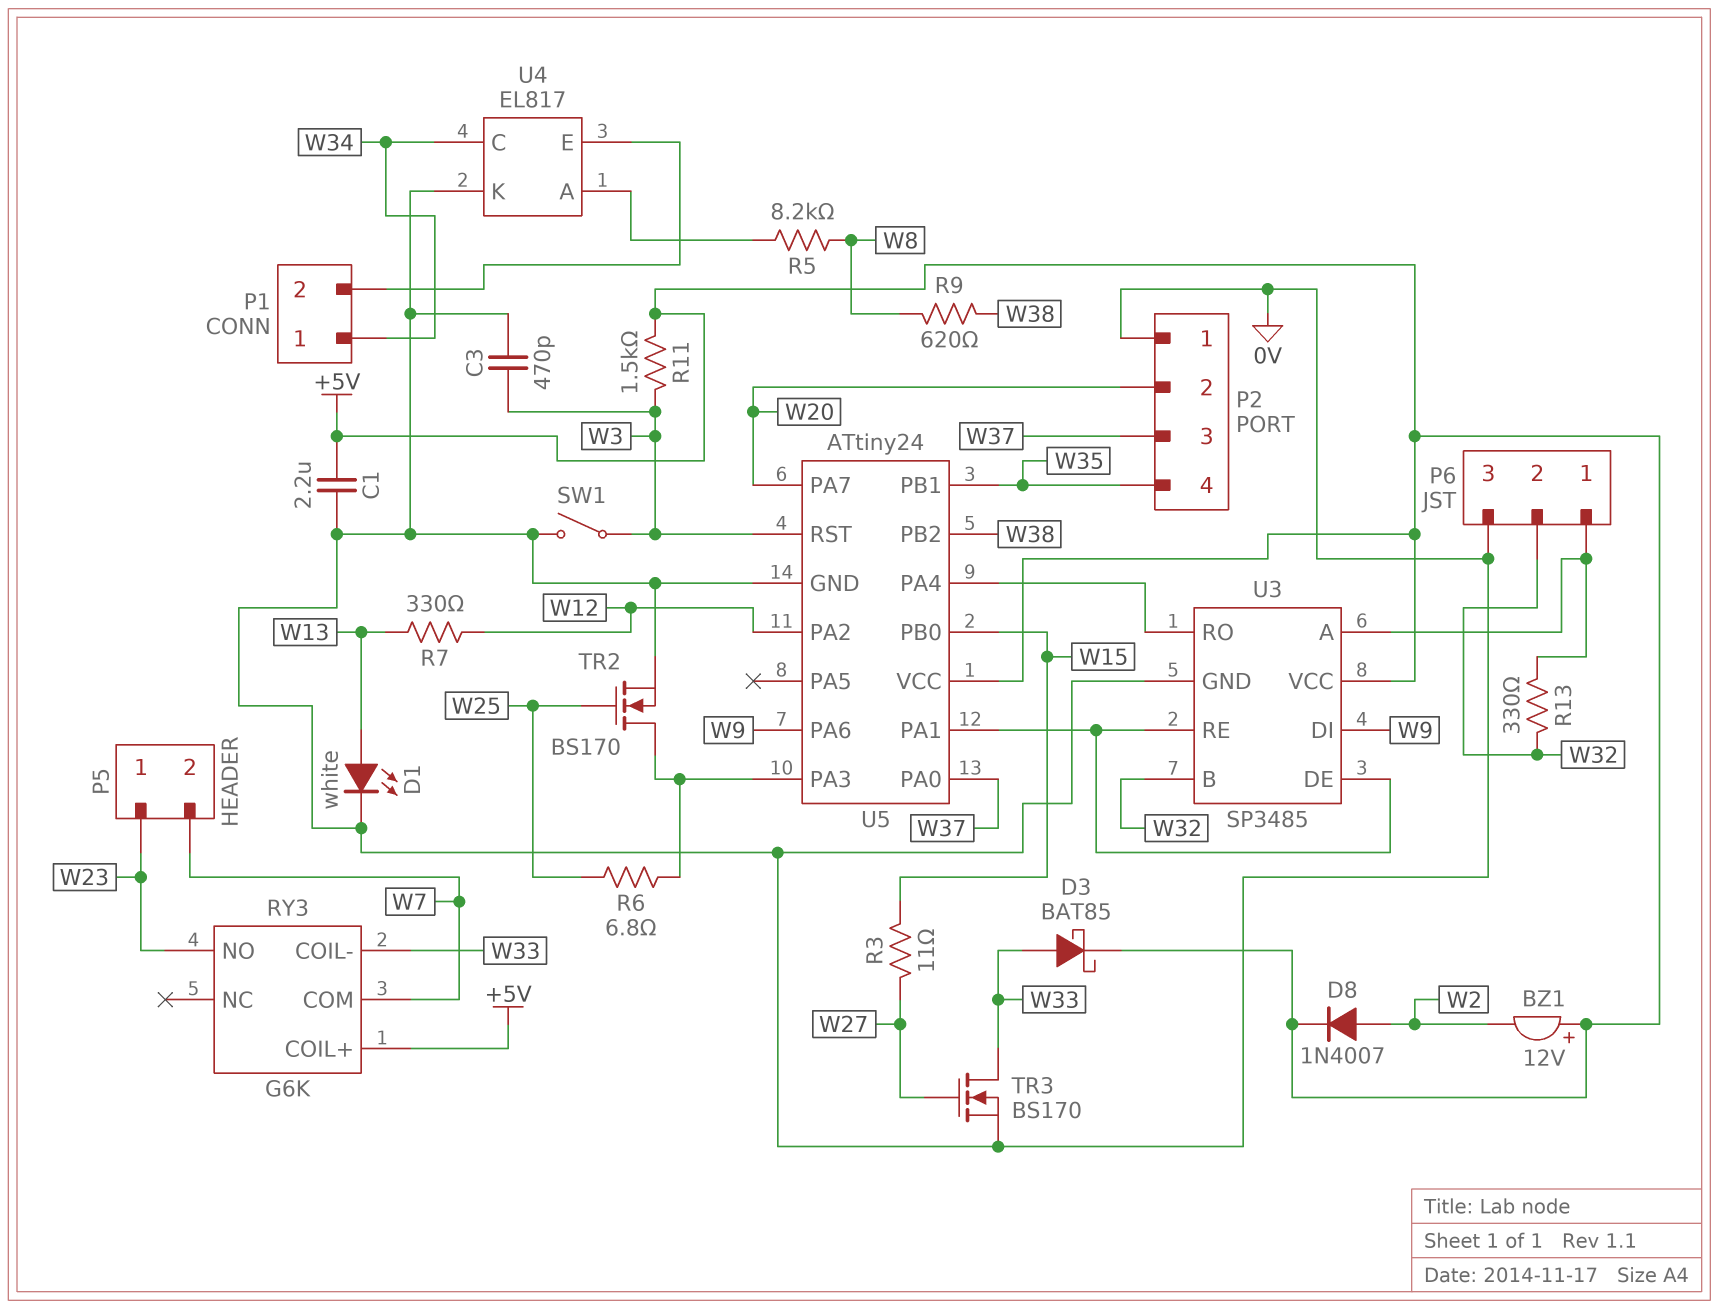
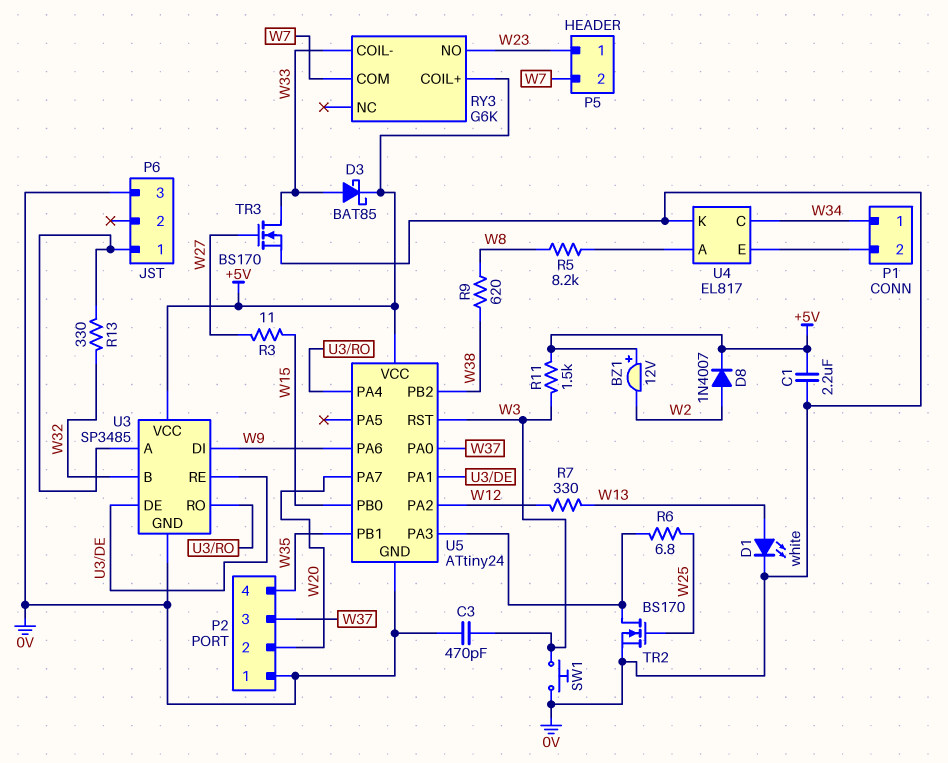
P6 pin 2: W32 -> none
SW1: switch (0V, W3) -> button (0V, W3)

